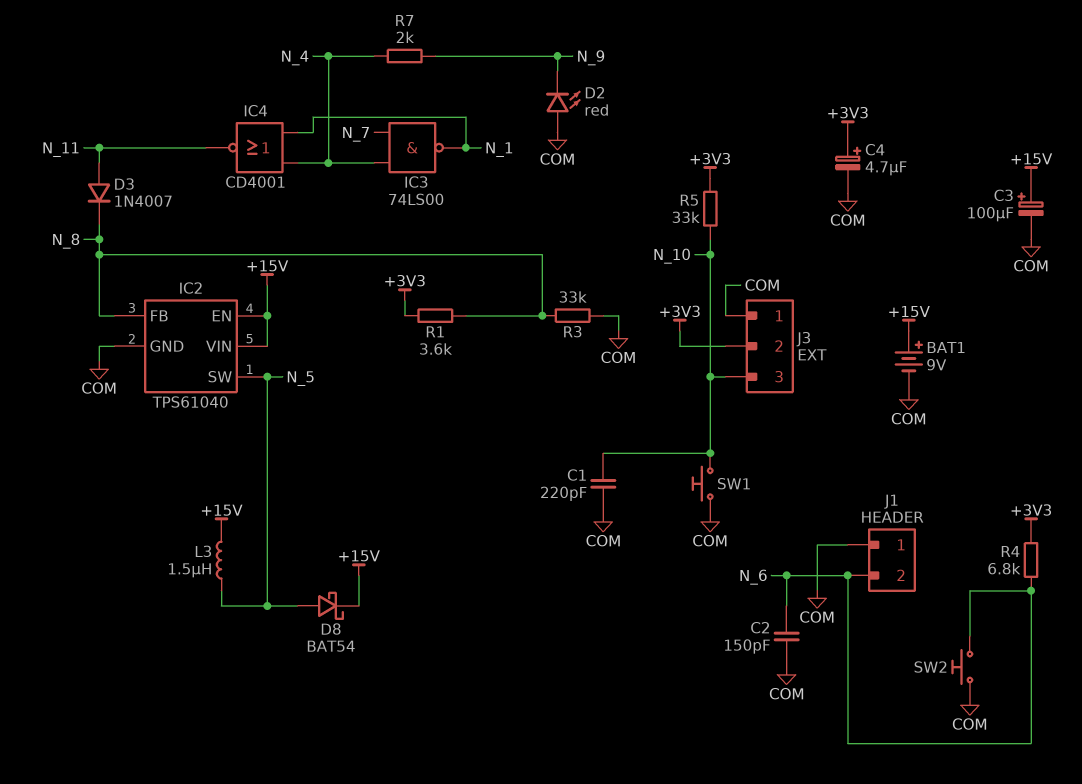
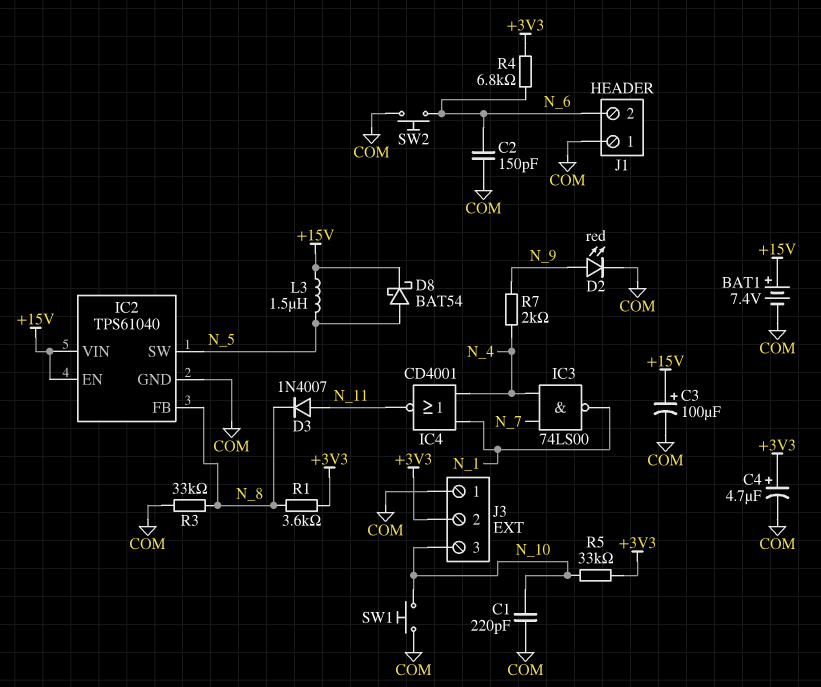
BAT1: 9V (plus +15V, minus COM) -> 7.4V (plus +15V, minus COM)
D2: LED red (A COM, K N_9) -> LED red (A N_9, K COM)

